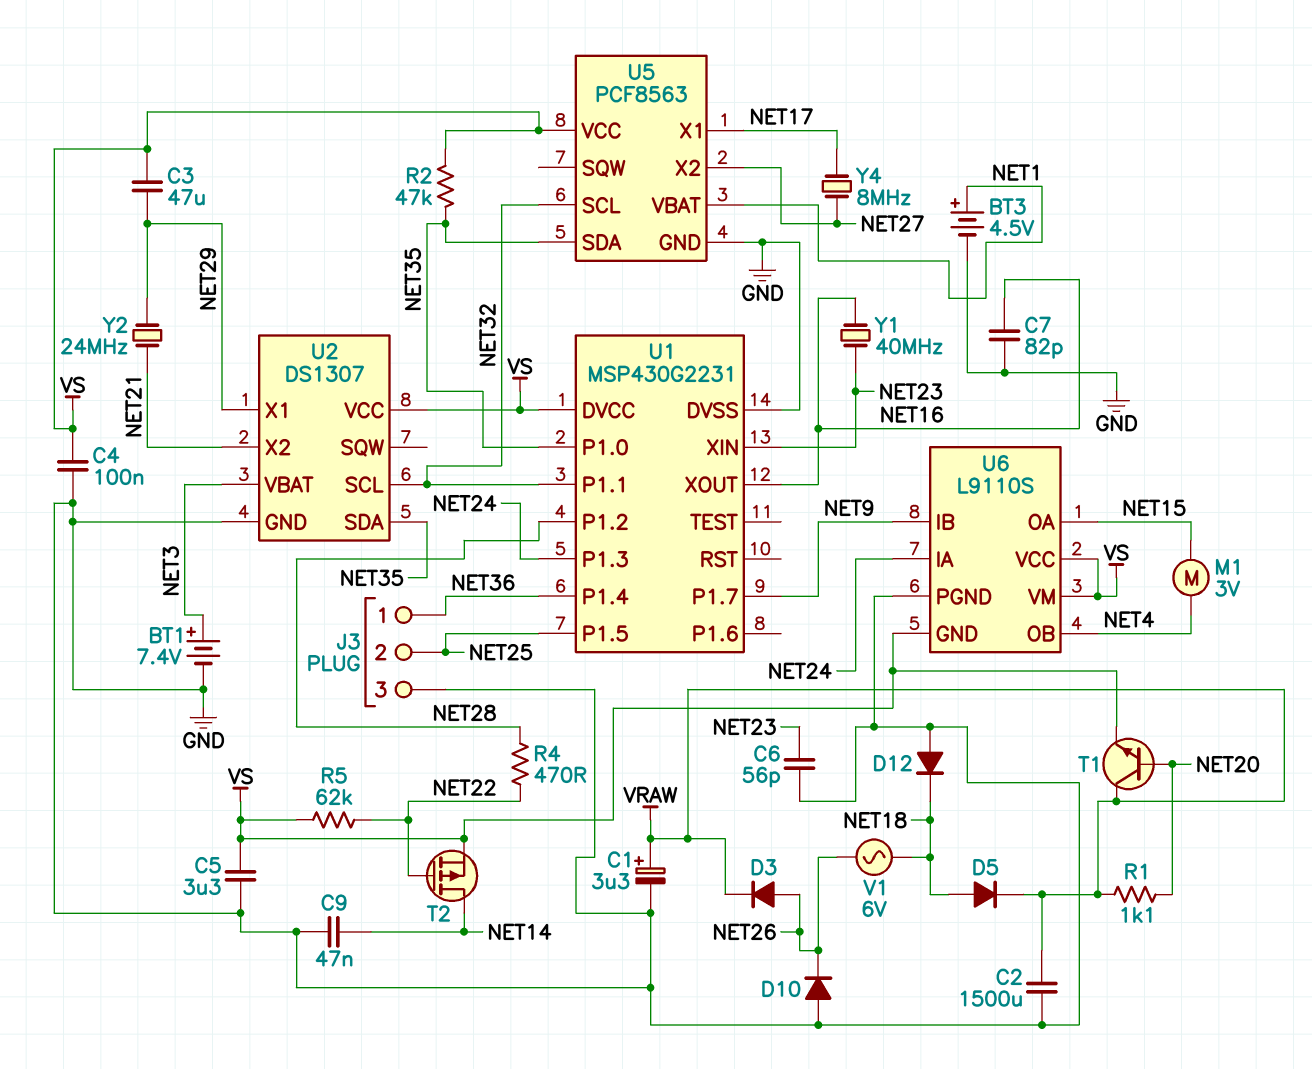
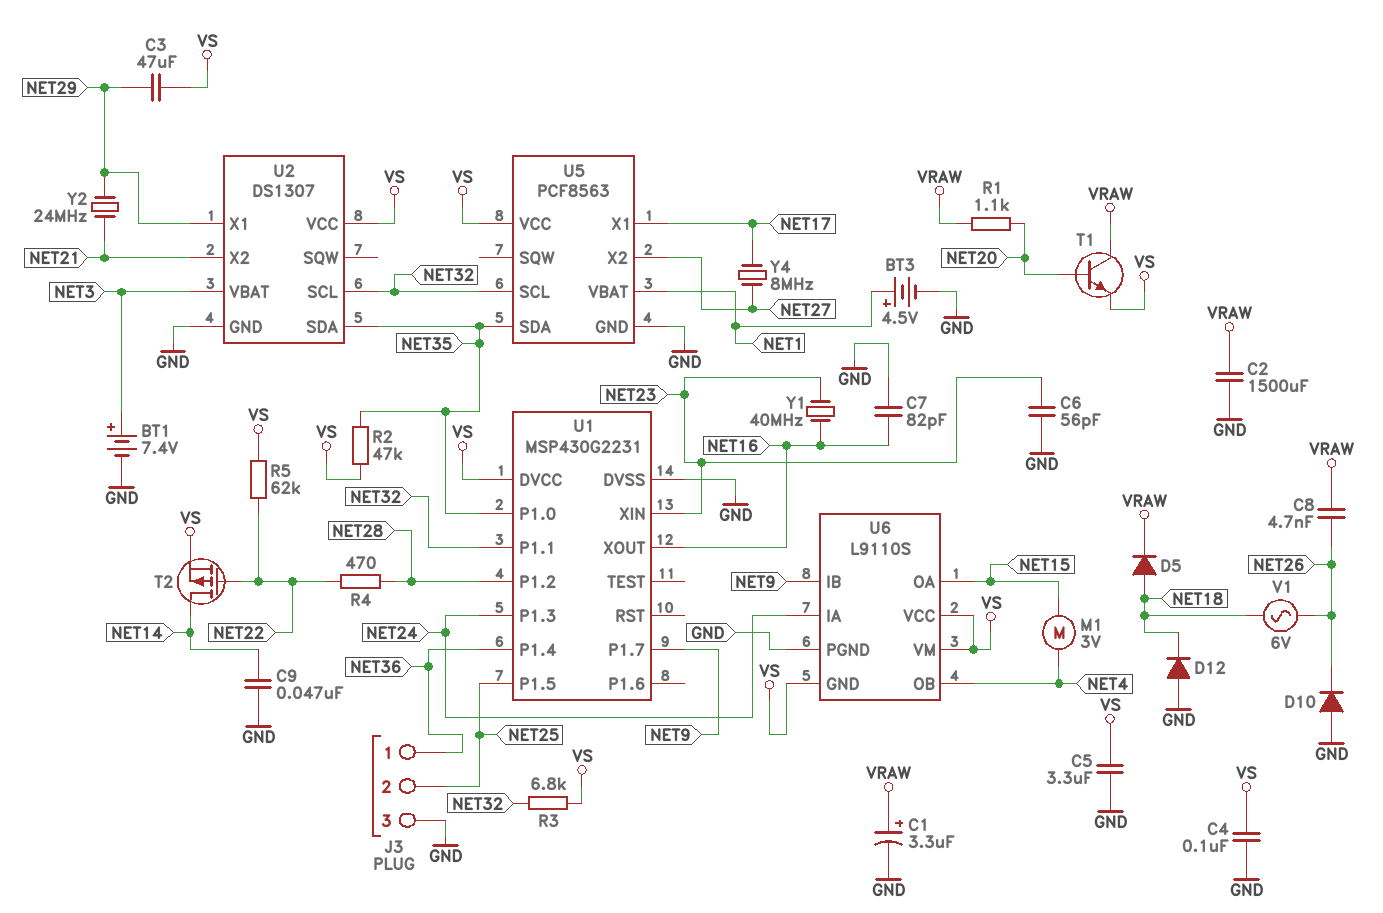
C8: none -> 4.7nF (NET26, VRAW)
D3: diode (A NET26, K VRAW) -> none
R3: none -> 6.8k (NET32, VS)

